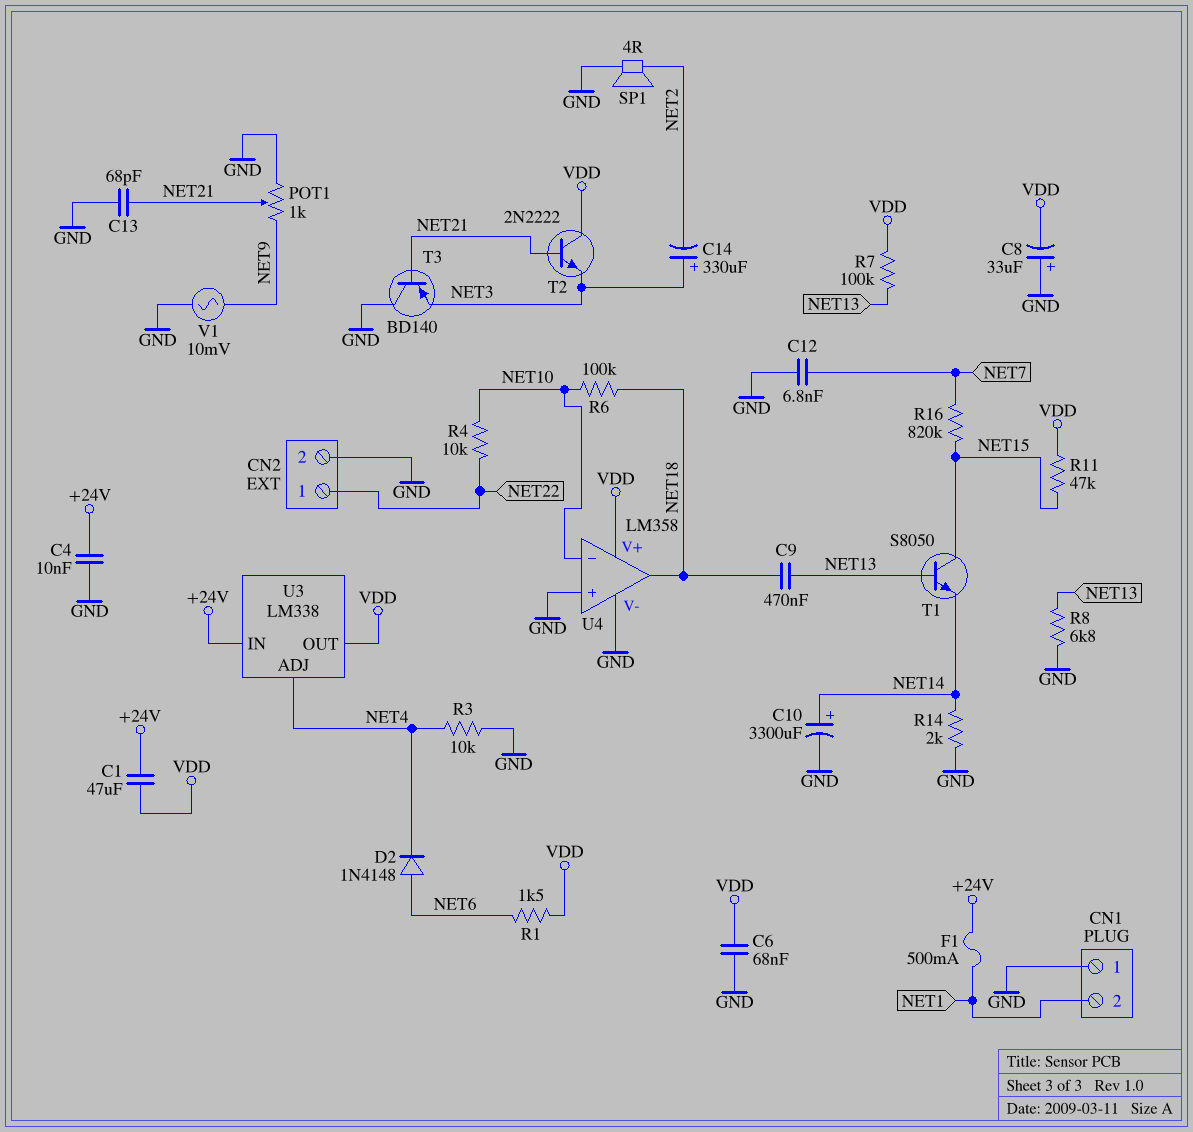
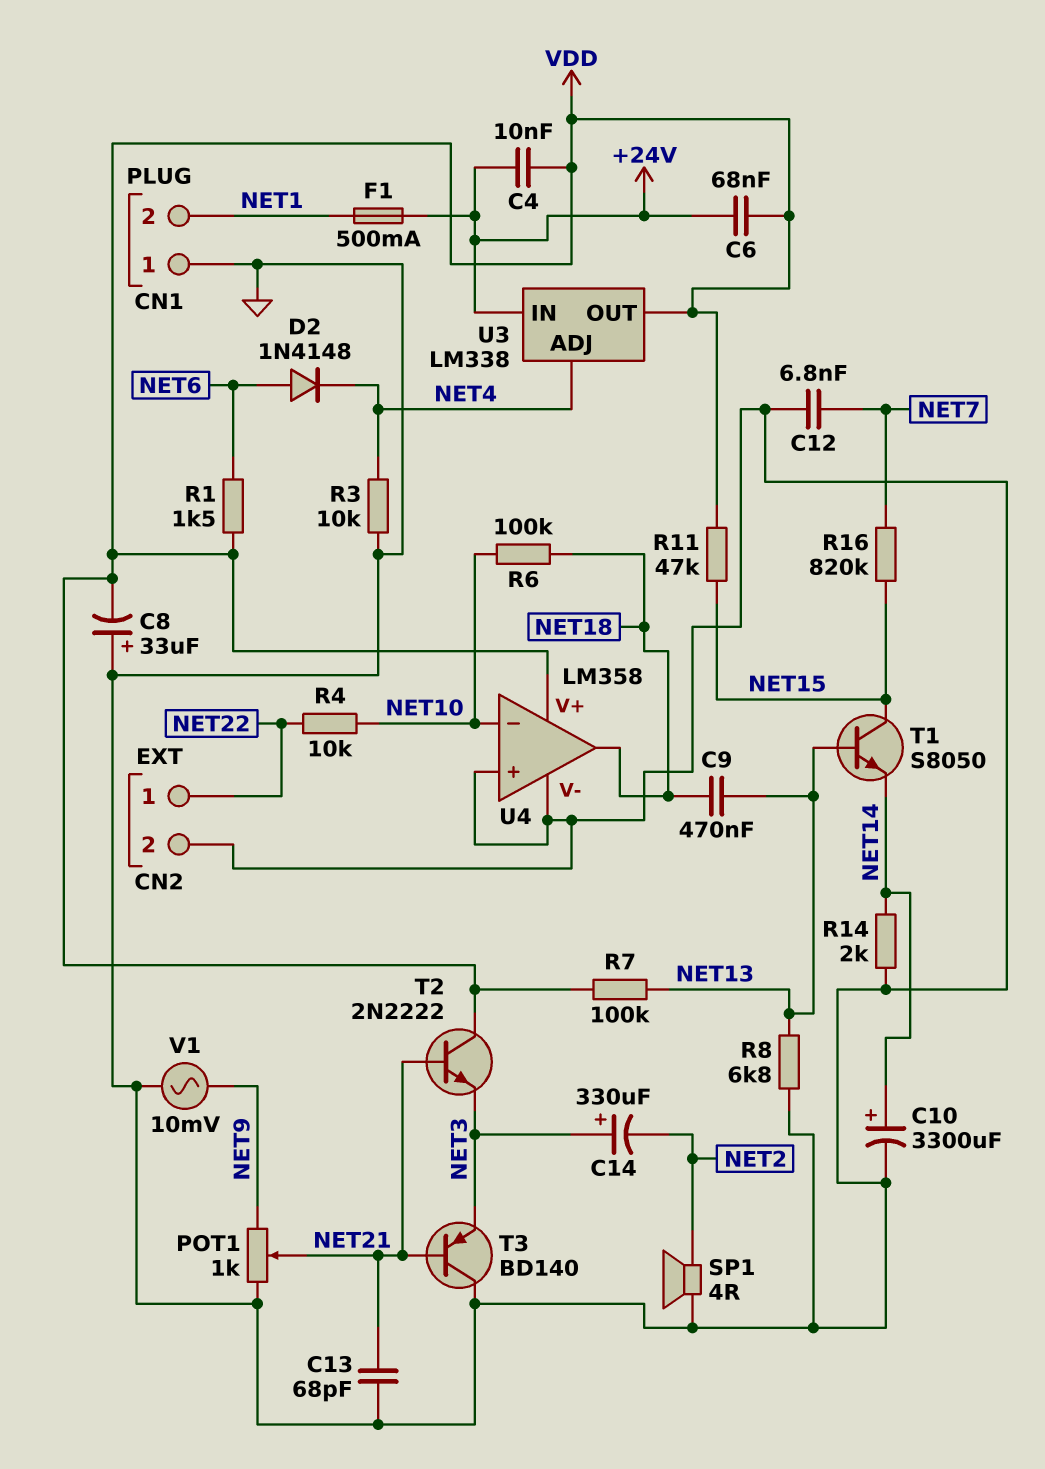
C1: 47uF (+24V, VDD) -> none
C4: 10nF (+24V, GND) -> 10nF (+24V, VDD)
C6: 68nF (GND, VDD) -> 68nF (+24V, VDD)

